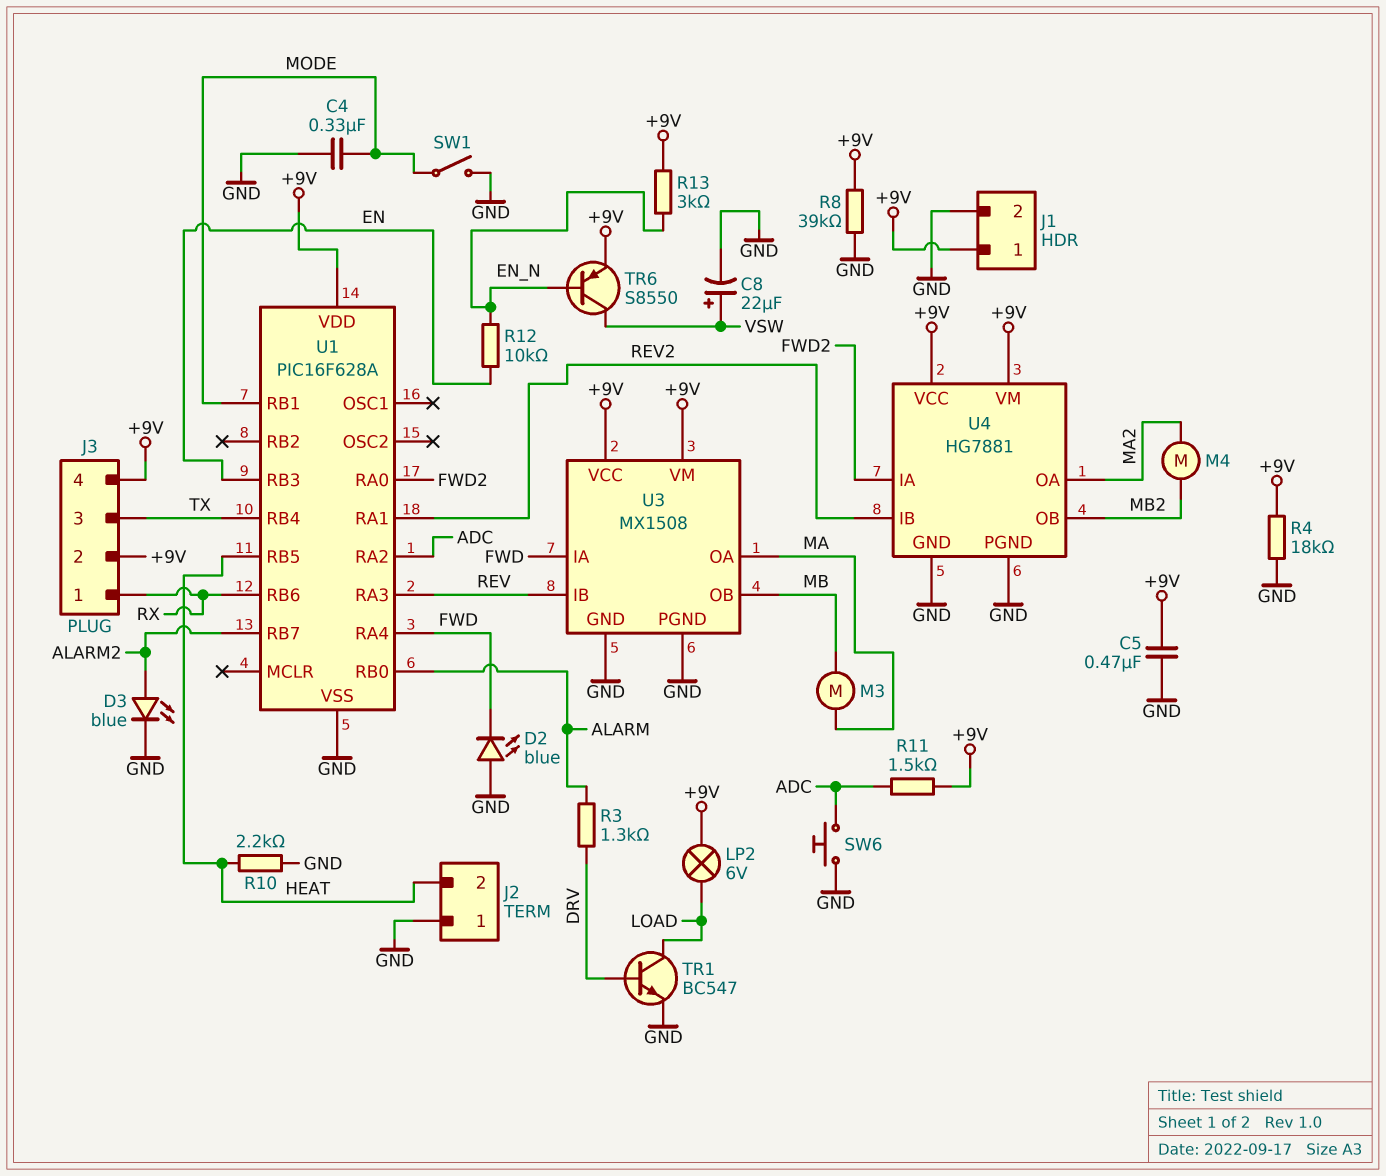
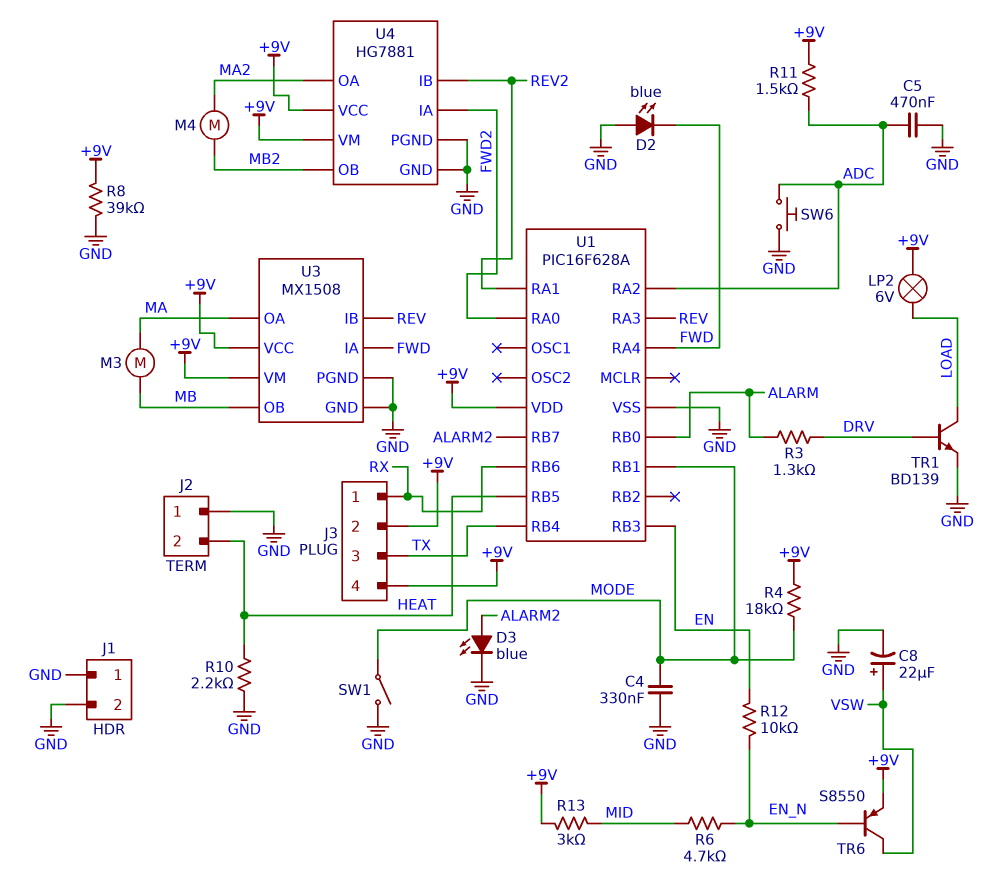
C5: 470nF (+9V, GND) -> 470nF (ADC, GND)
J1 pin 1: +9V -> GND
R4: 18k (+9V, GND) -> 18k (+9V, MODE)
R6: none -> 4.7k (EN_N, MID)
R13: 3k (+9V, EN_N) -> 3k (+9V, MID)
TR1: NPN BC547 (B DRV, C LOAD, E GND) -> NPN BD139 (B DRV, C LOAD, E GND)

